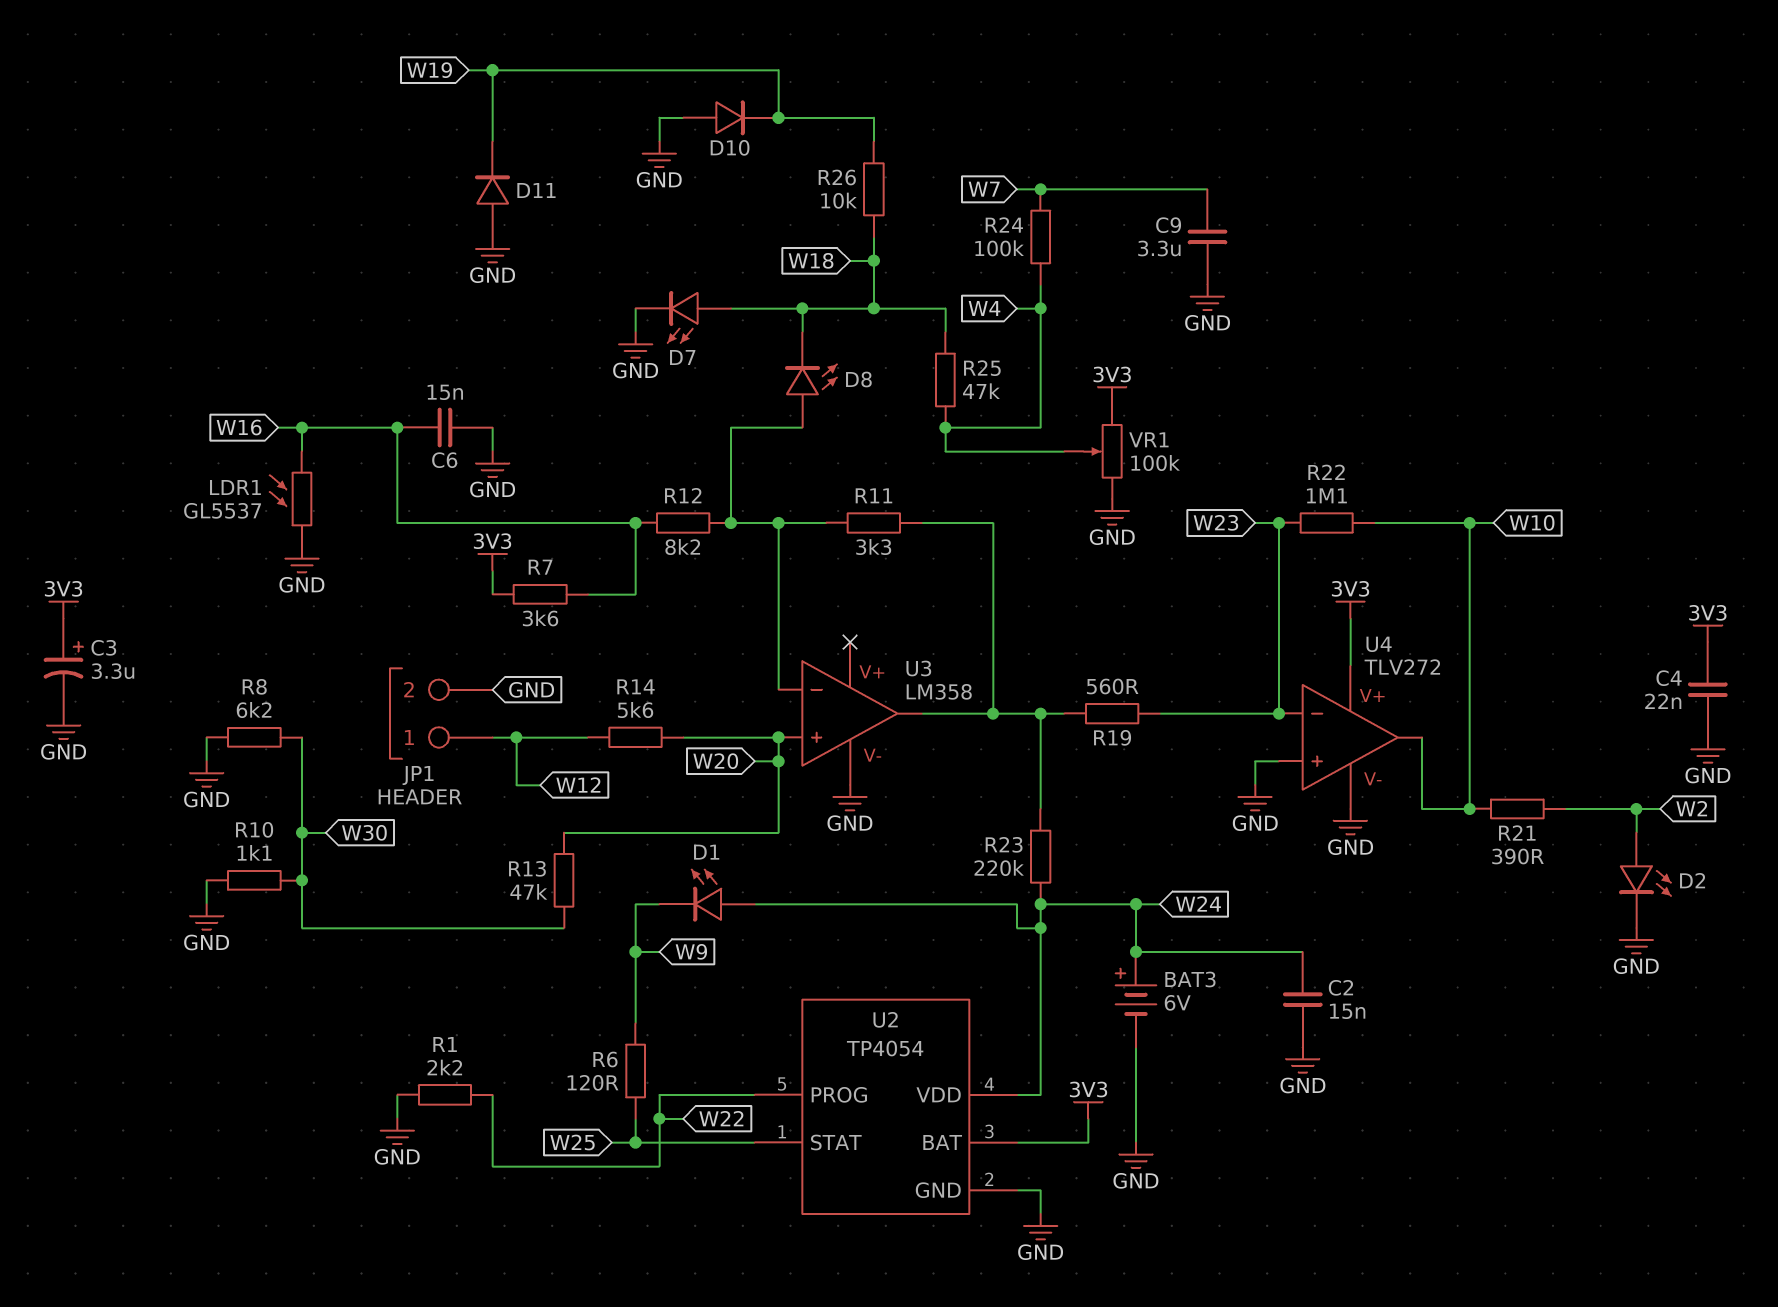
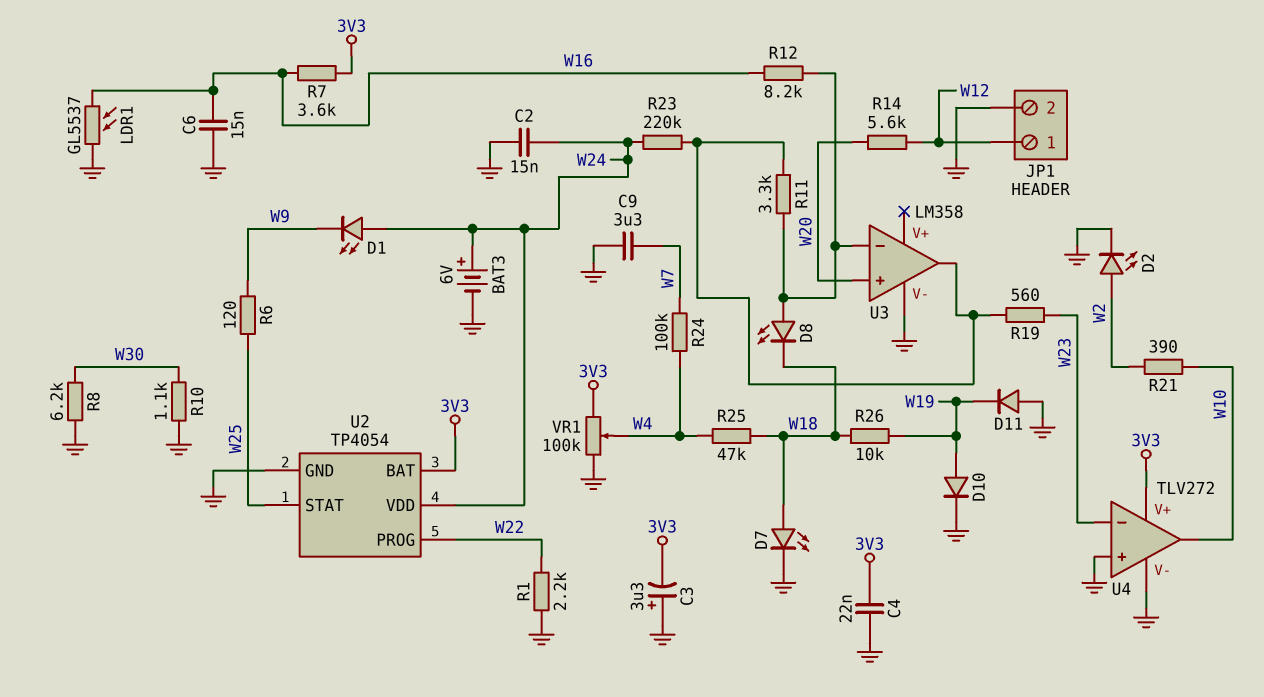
C3: 3.3uF (plus 3V3, minus GND) -> 3.3uF (plus GND, minus 3V3)
D10: diode (A GND, K W19) -> diode (A W19, K GND)
R13: 47k (W20, W30) -> none
R22: 1.1M (W10, W23) -> none

